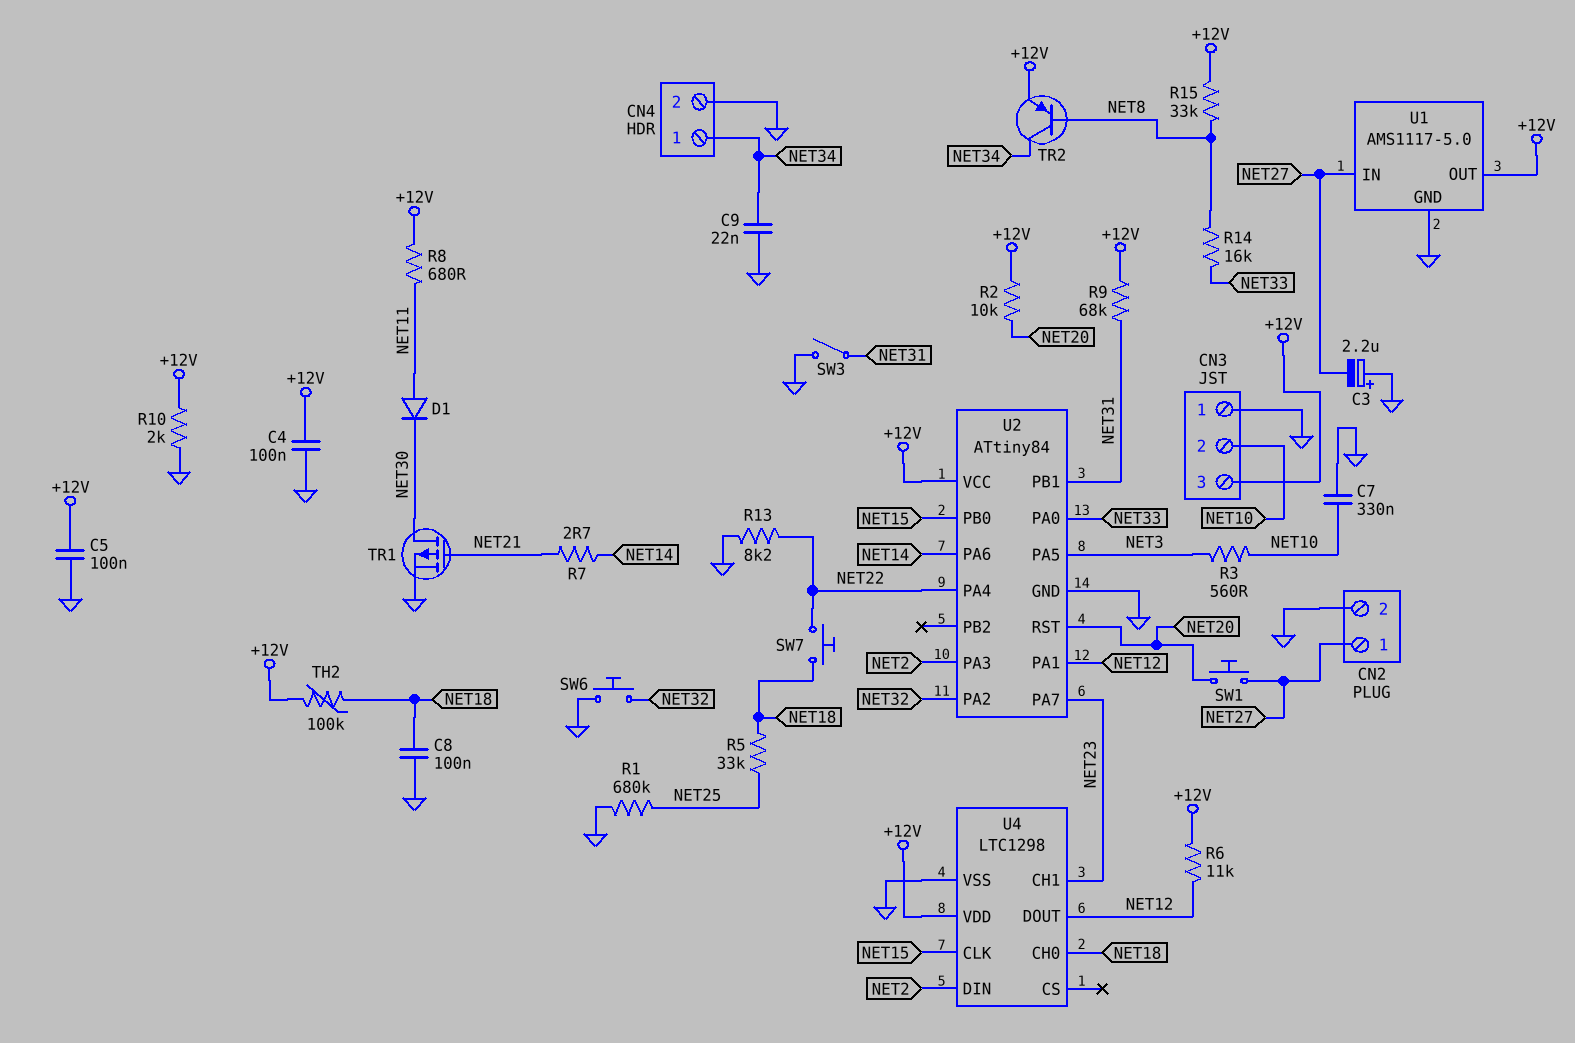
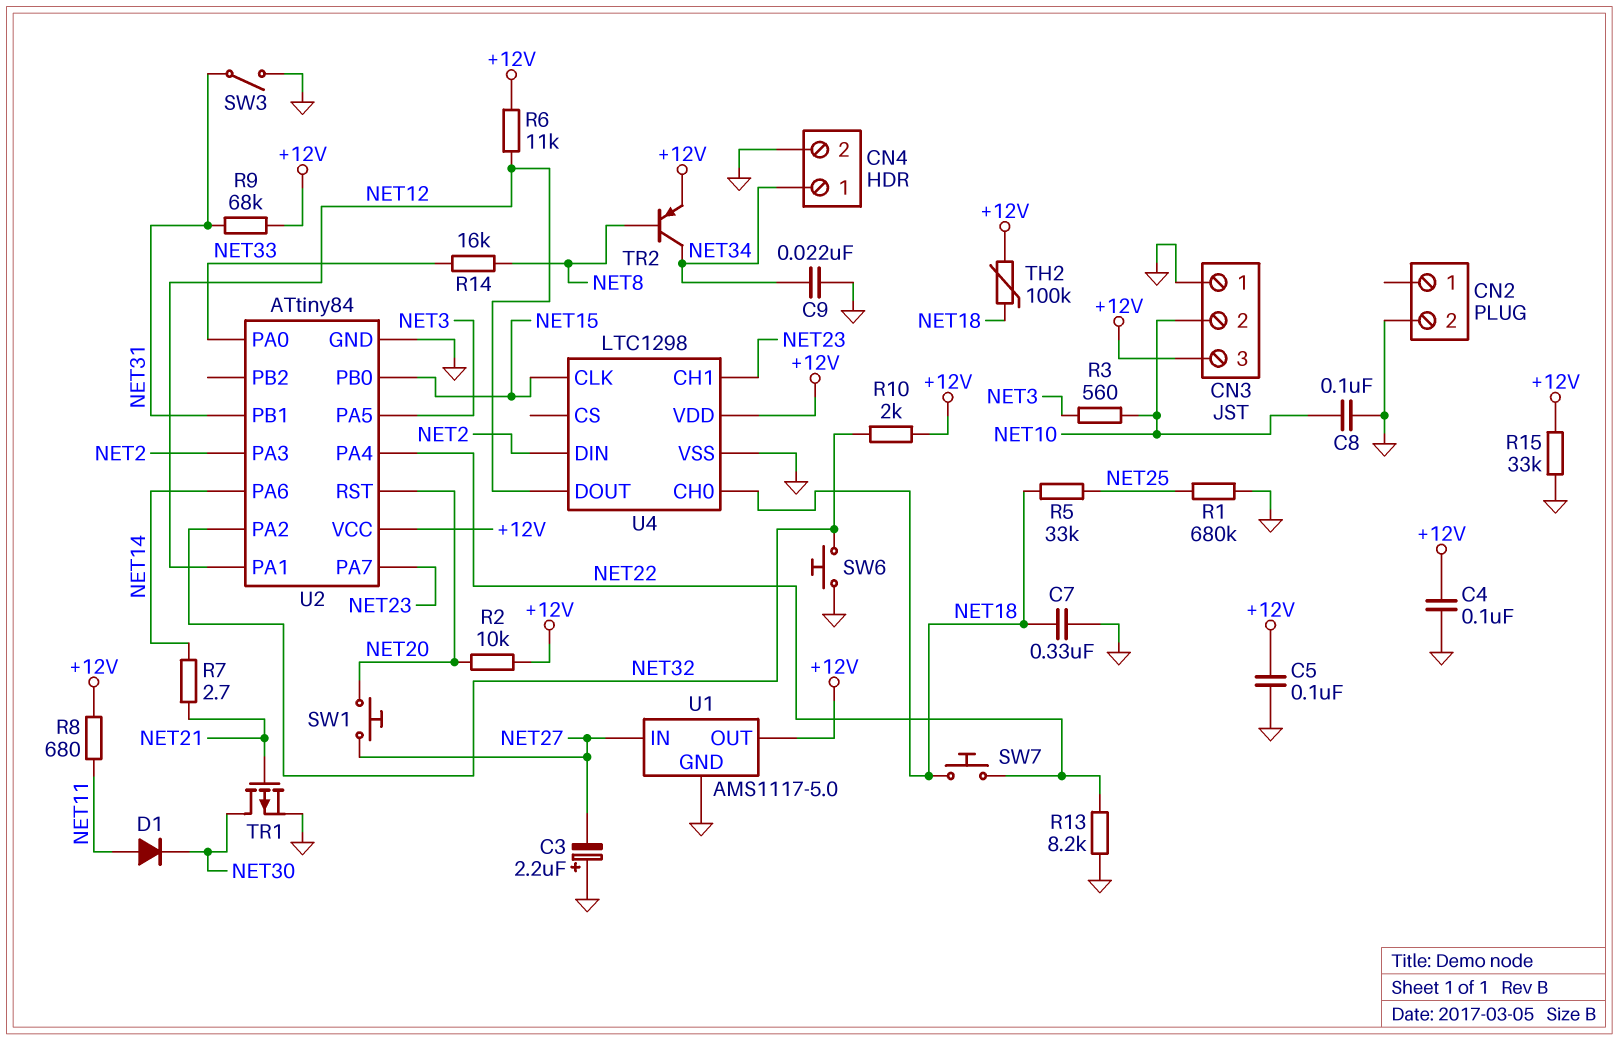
C7: 330nF (GND, NET10) -> 330nF (GND, NET18)
C8: 100nF (GND, NET18) -> 100nF (GND, NET10)
CN2 pin 1: NET27 -> none
R10: 2k (+12V, GND) -> 2k (+12V, NET32)
R15: 33k (+12V, NET8) -> 33k (+12V, GND)

